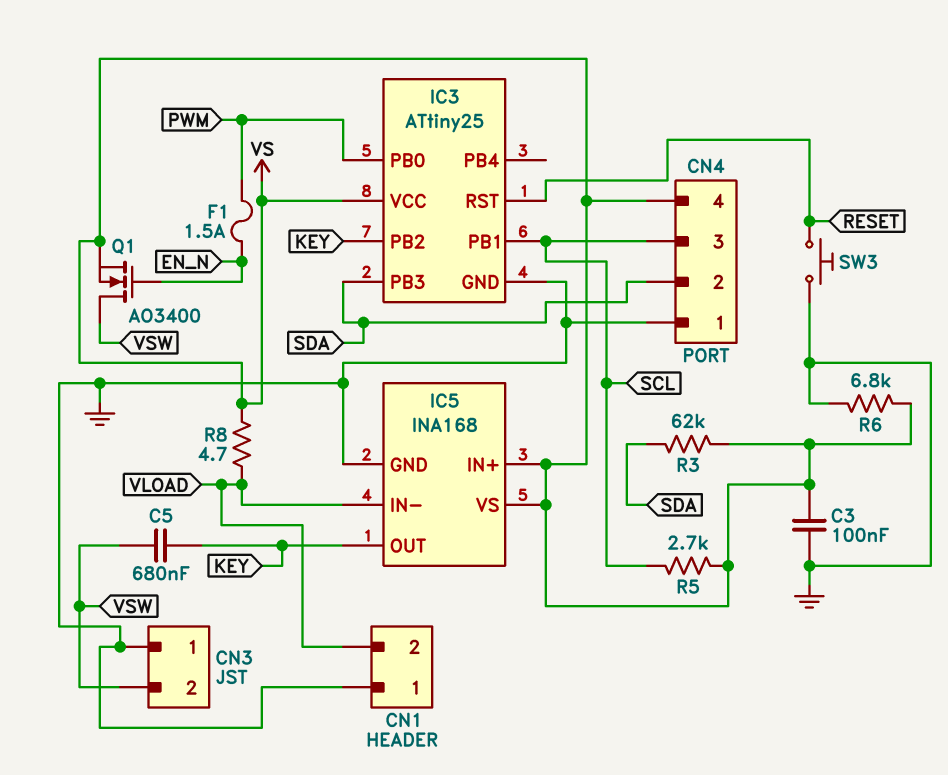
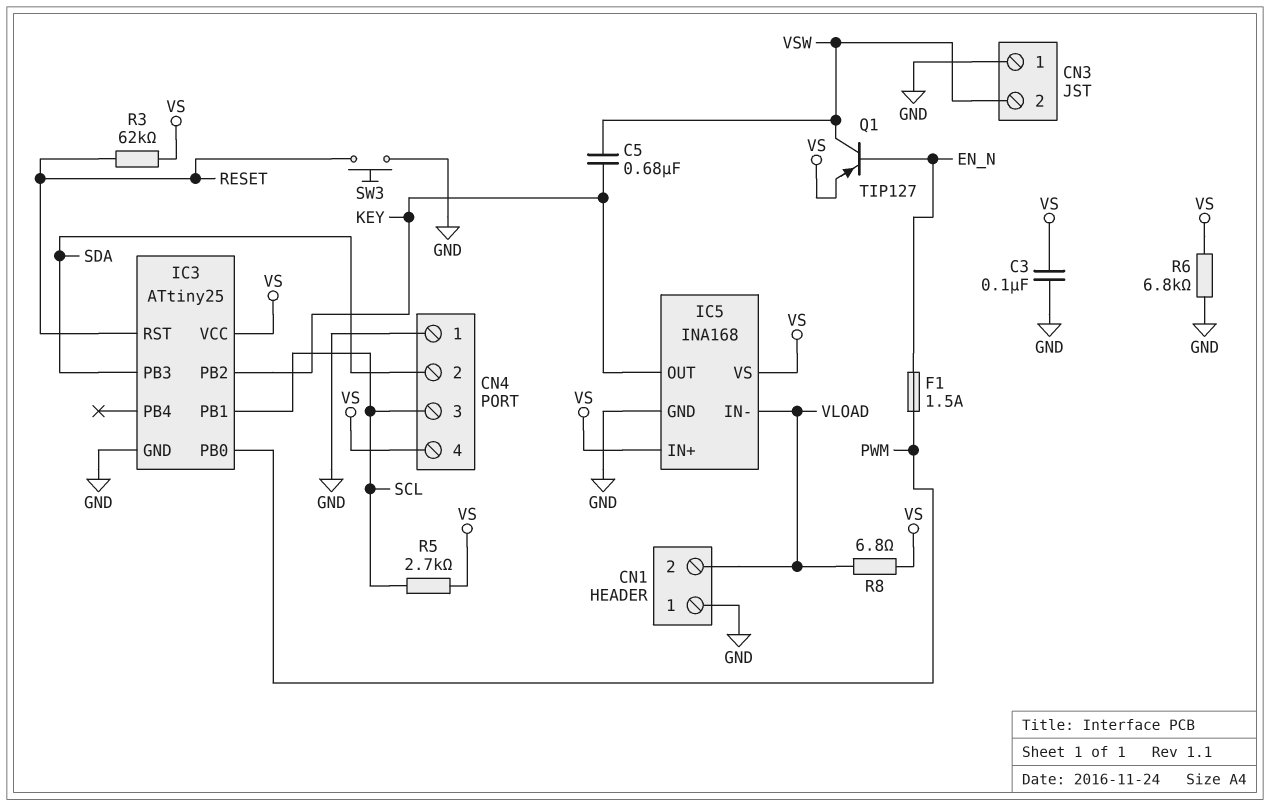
Q1: NMOS AO3400 (G EN_N, D VSW, S VS) -> PNP TIP127 (B EN_N, C VSW, E VS)
R3: 62k (SDA, VS) -> 62k (RESET, VS)
R8: 4.7 (VLOAD, VS) -> 6.8 (VLOAD, VS)

